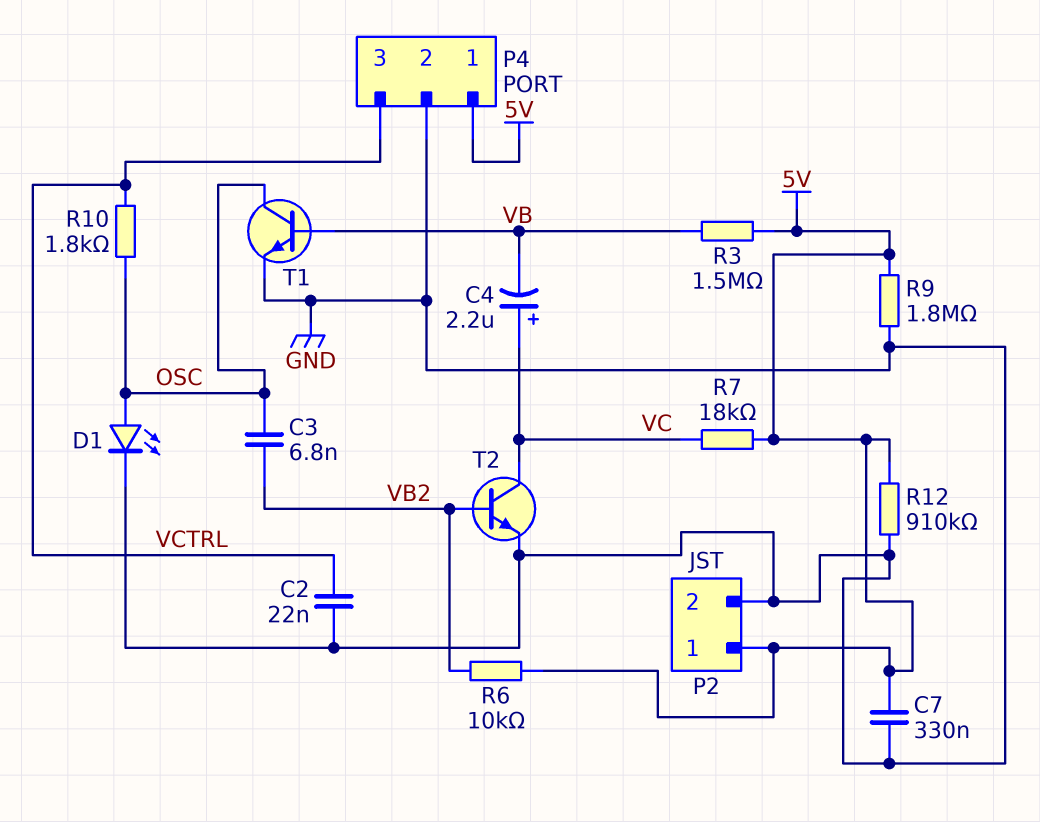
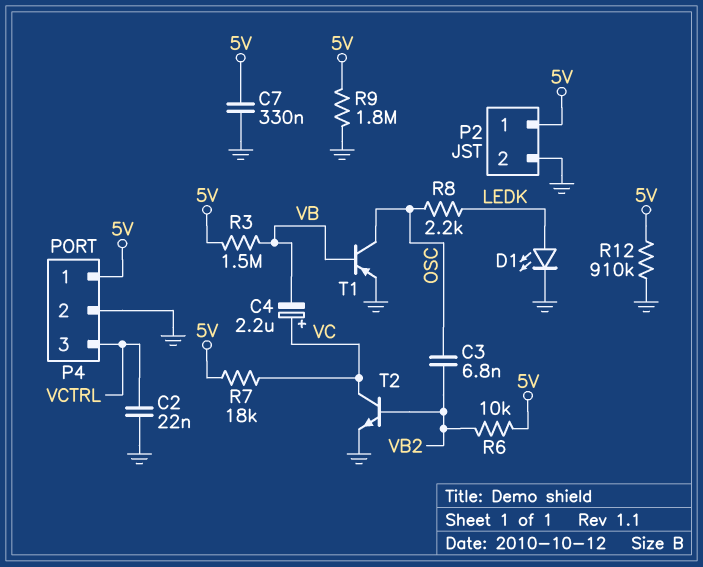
D1: LED (A OSC, K GND) -> LED (A LEDK, K GND)
R8: none -> 2.2k (LEDK, OSC)
R10: 1.8k (OSC, VCTRL) -> none
T1: NPN (B VB, C OSC, E GND) -> PNP (B VB, C OSC, E GND)

